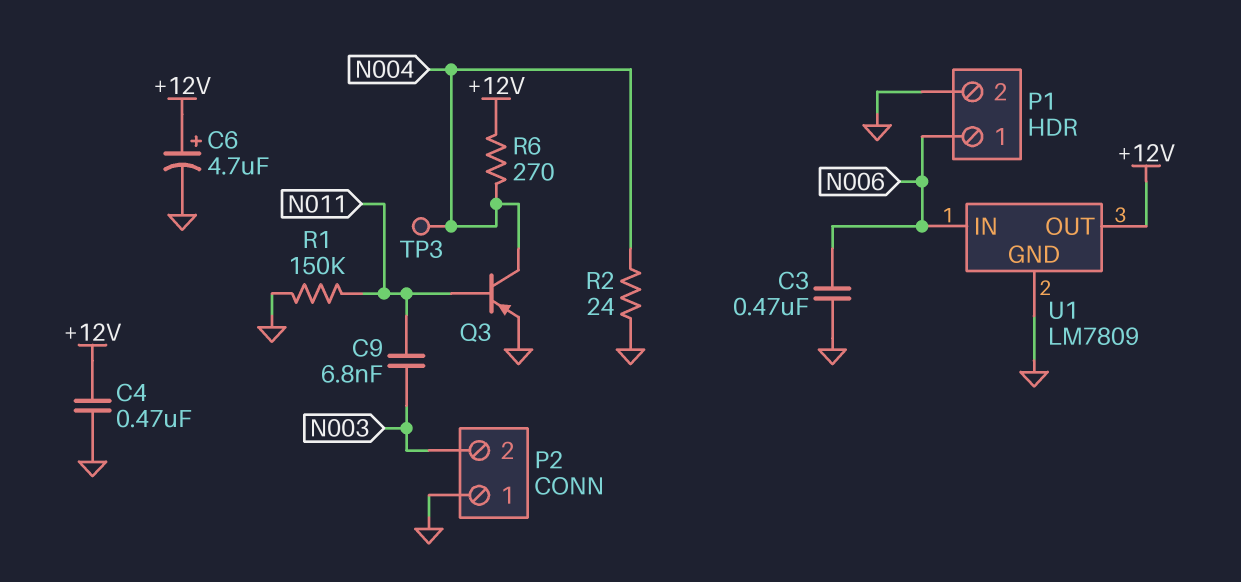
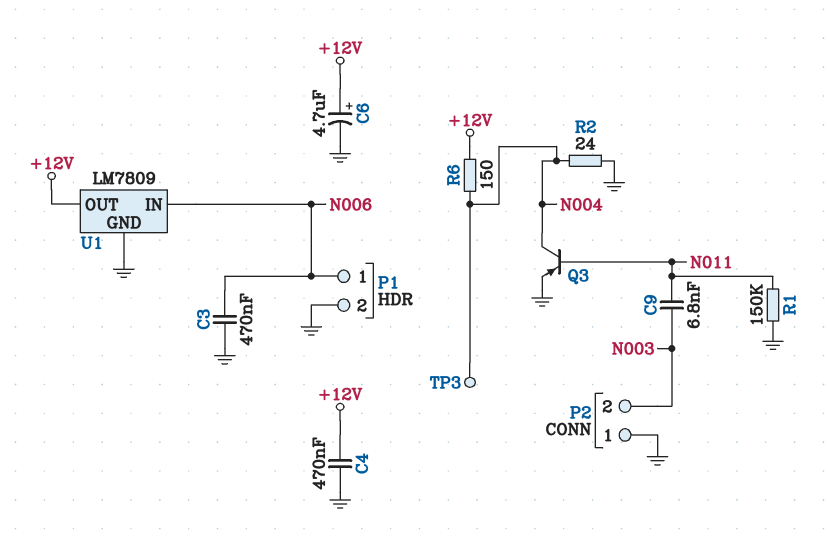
R6: 270 (+12V, N004) -> 150 (+12V, N004)

